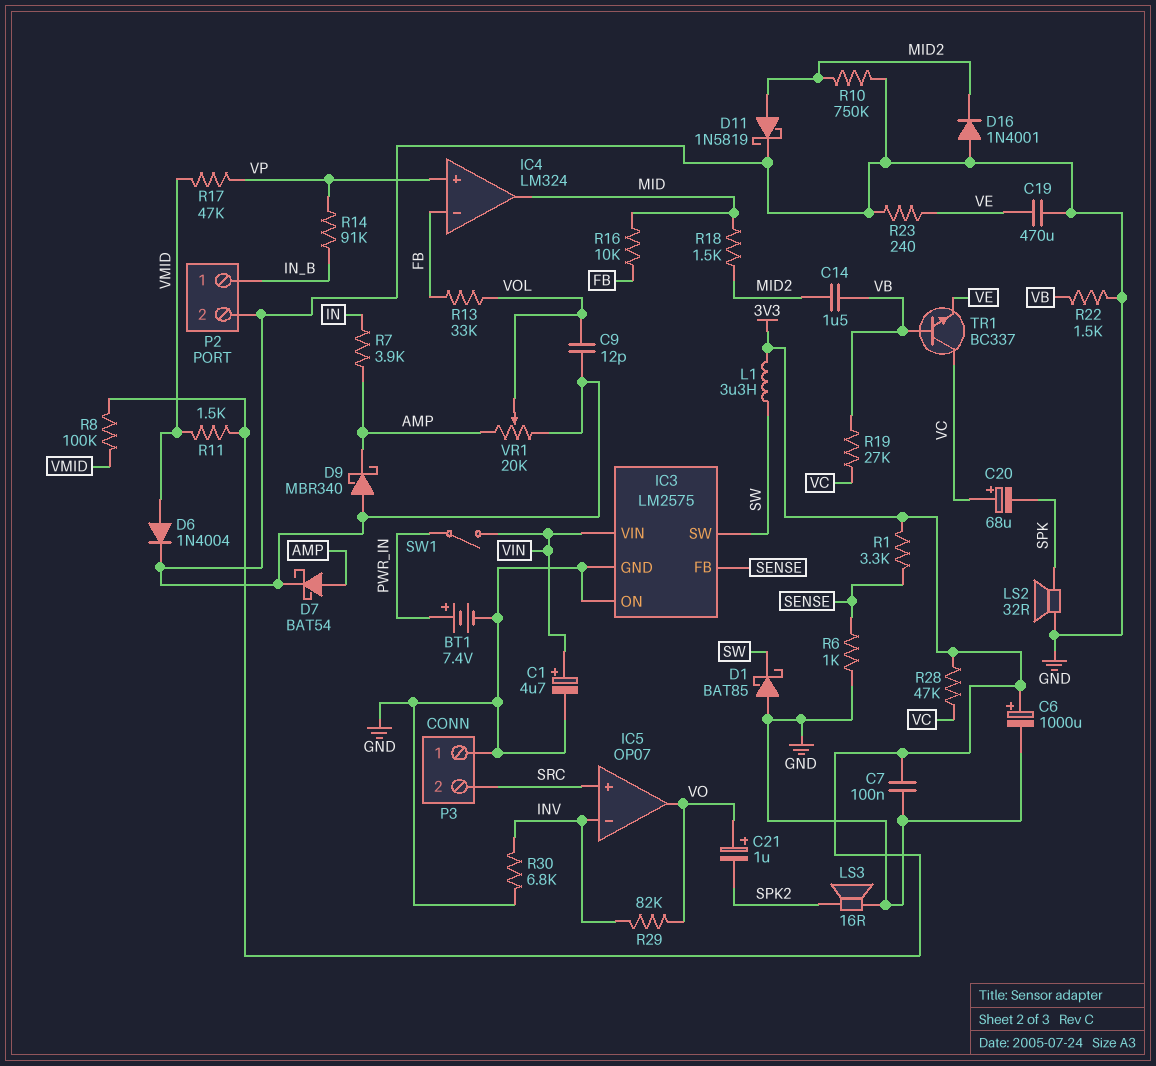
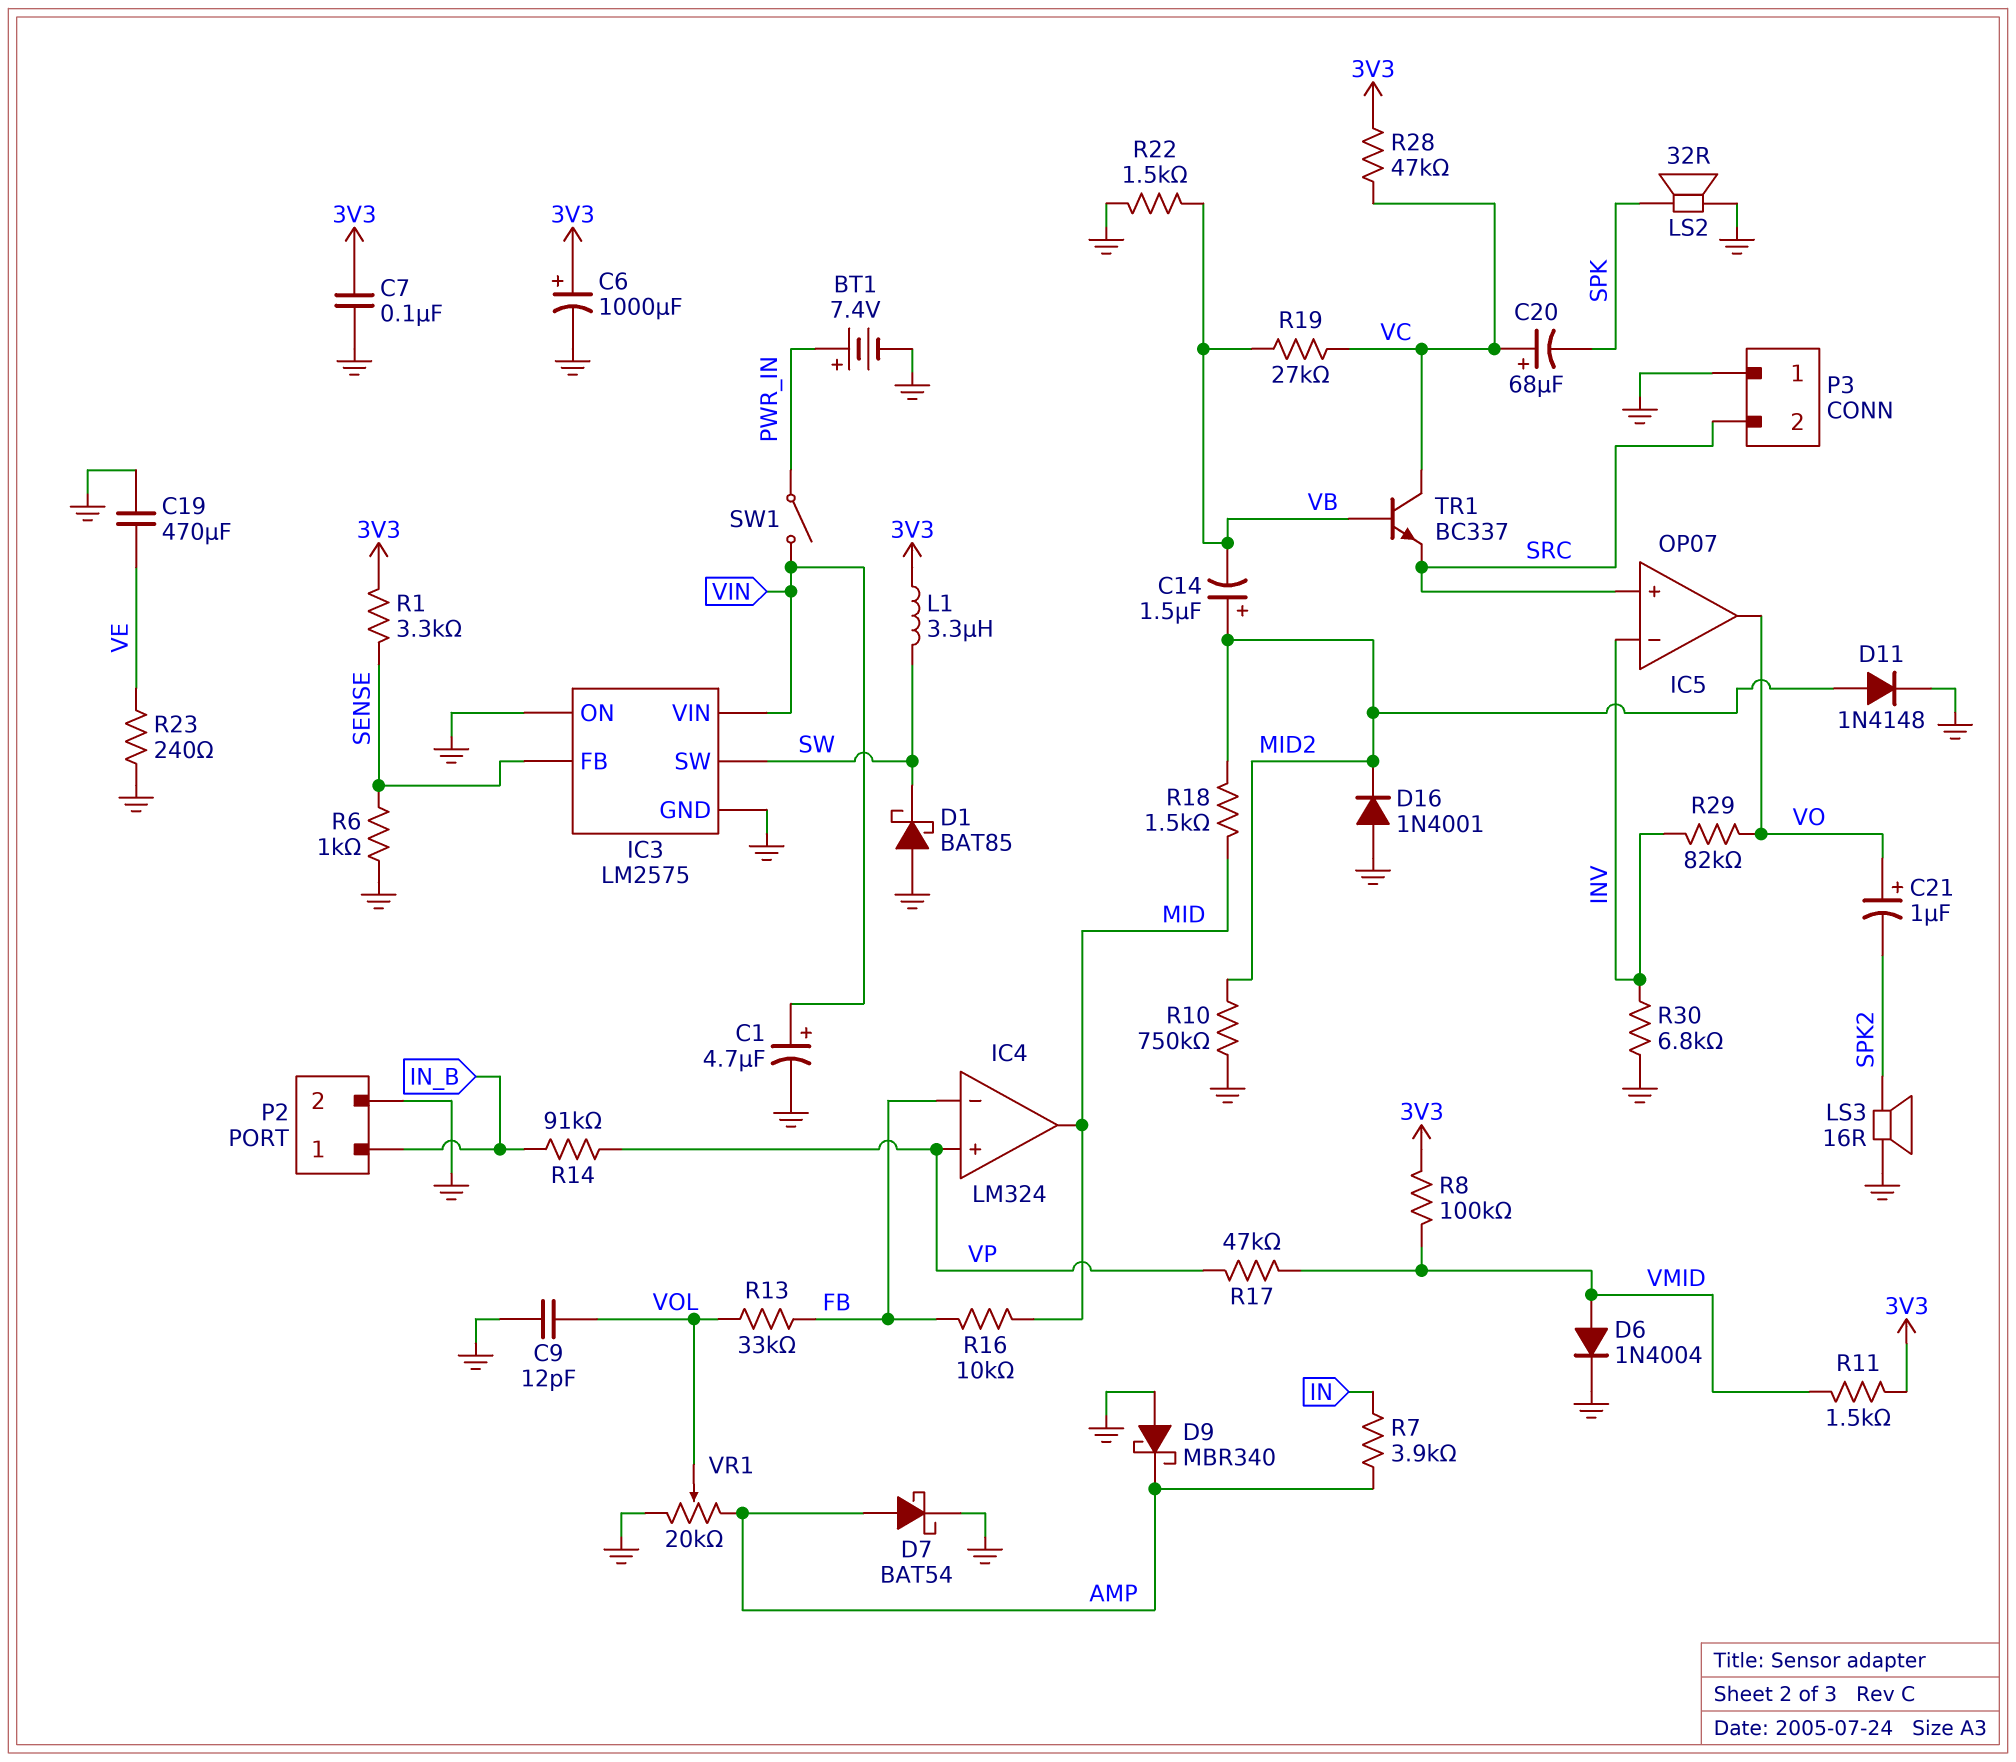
C14: 1.5uF (MID2, VB) -> 1.5uF (plus MID2, minus VB)
D11: schottky 1N5819 (A MID2, K GND) -> diode 1N4148 (A MID2, K GND)
TR1: NPN BC337 (B VB, C VC, E VE) -> NPN BC337 (B VB, C VC, E SRC)

